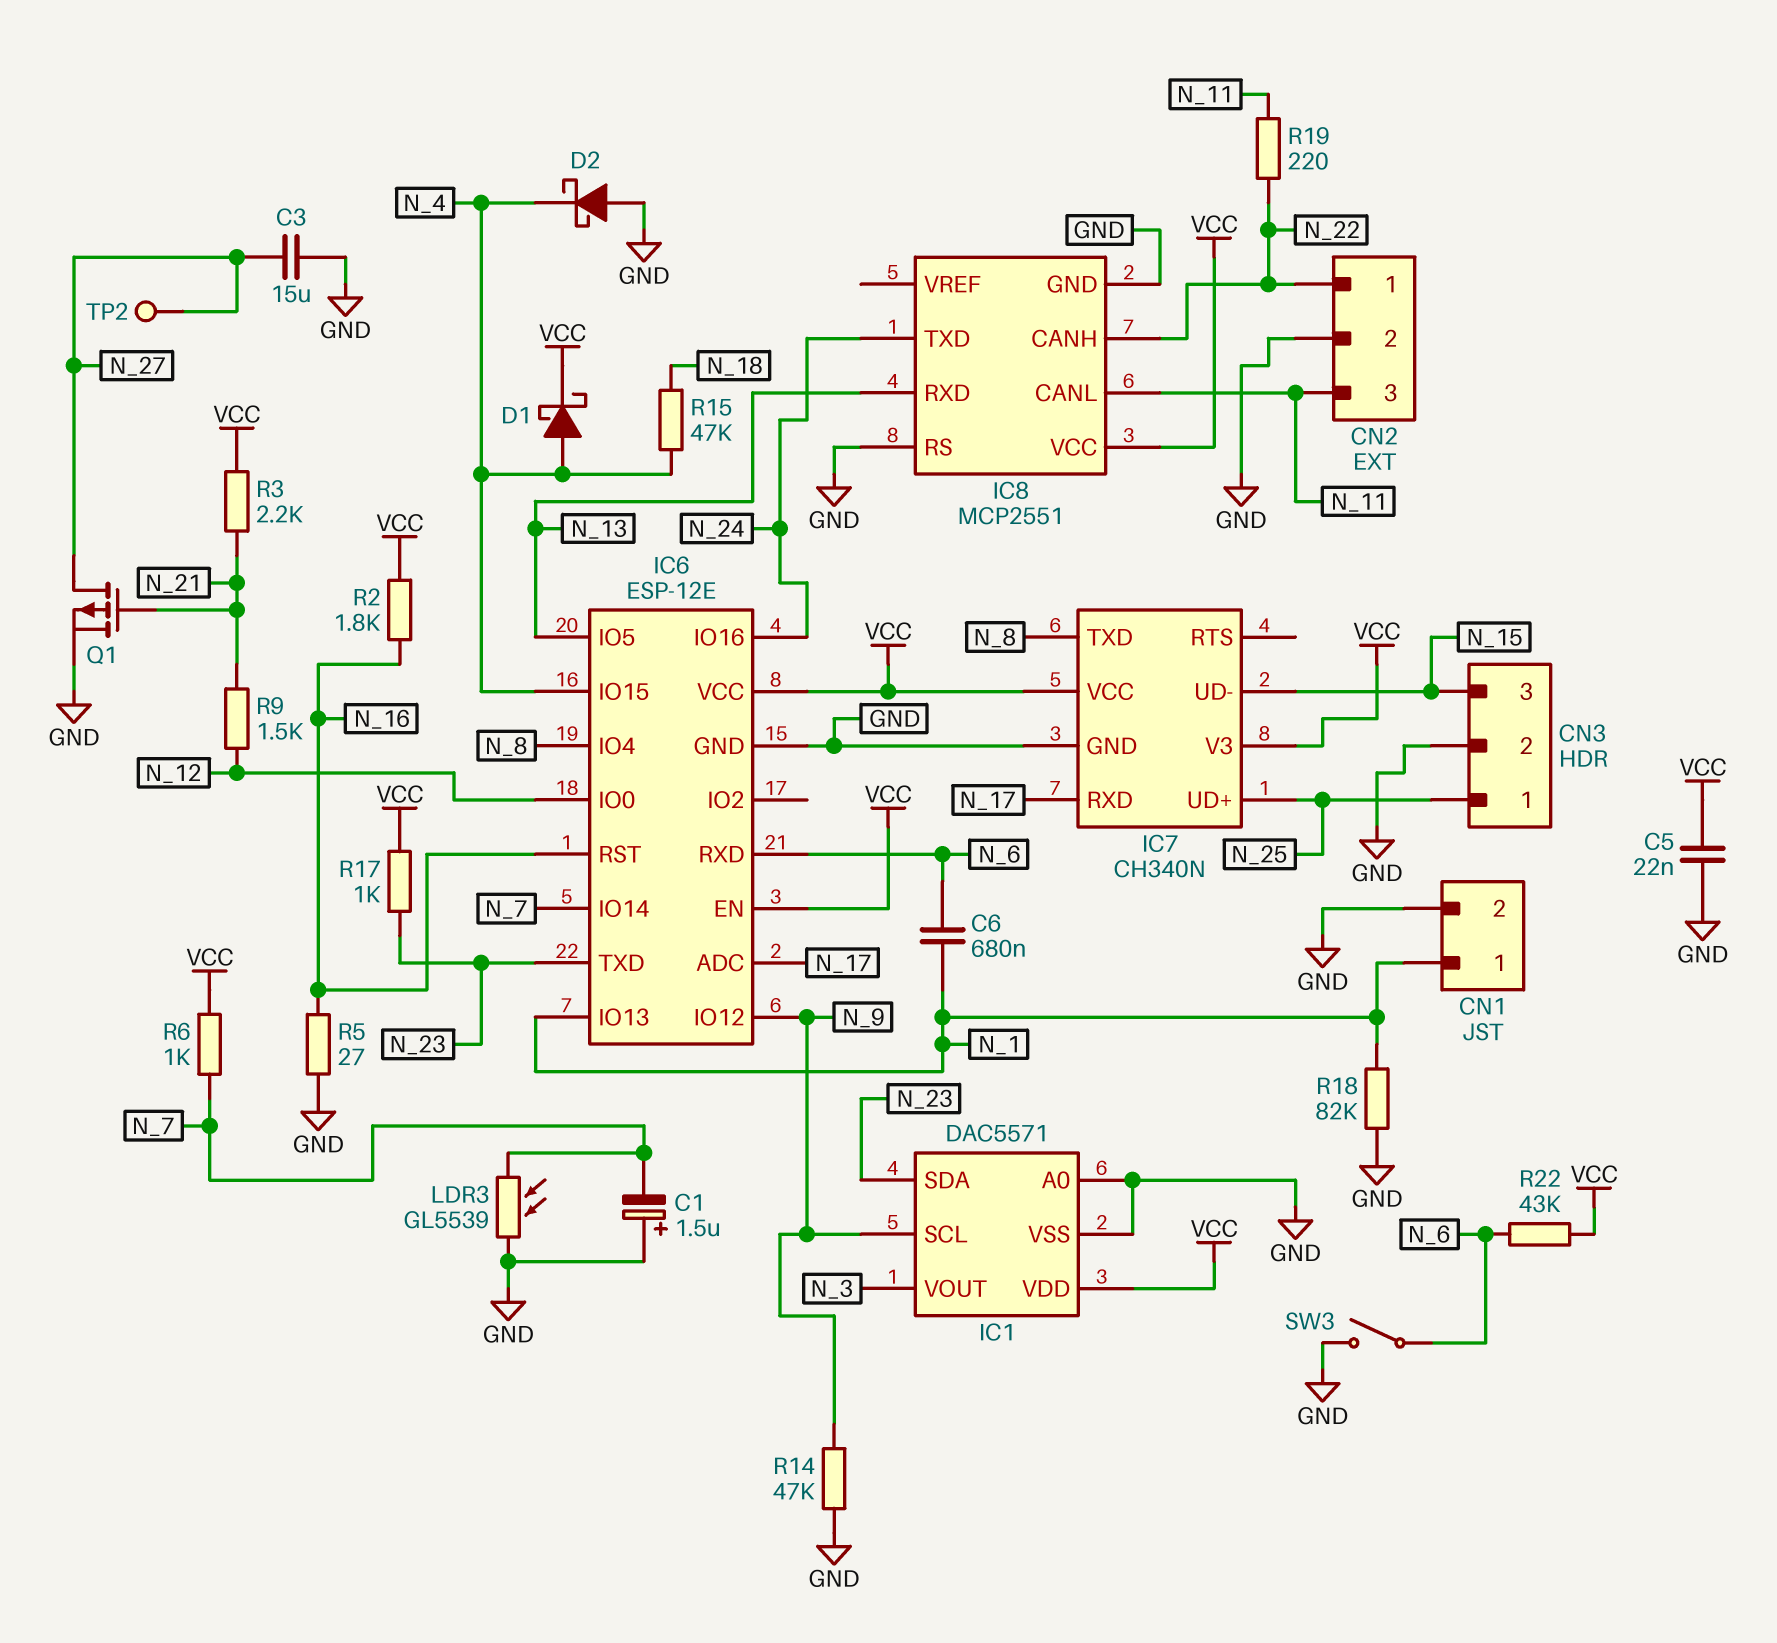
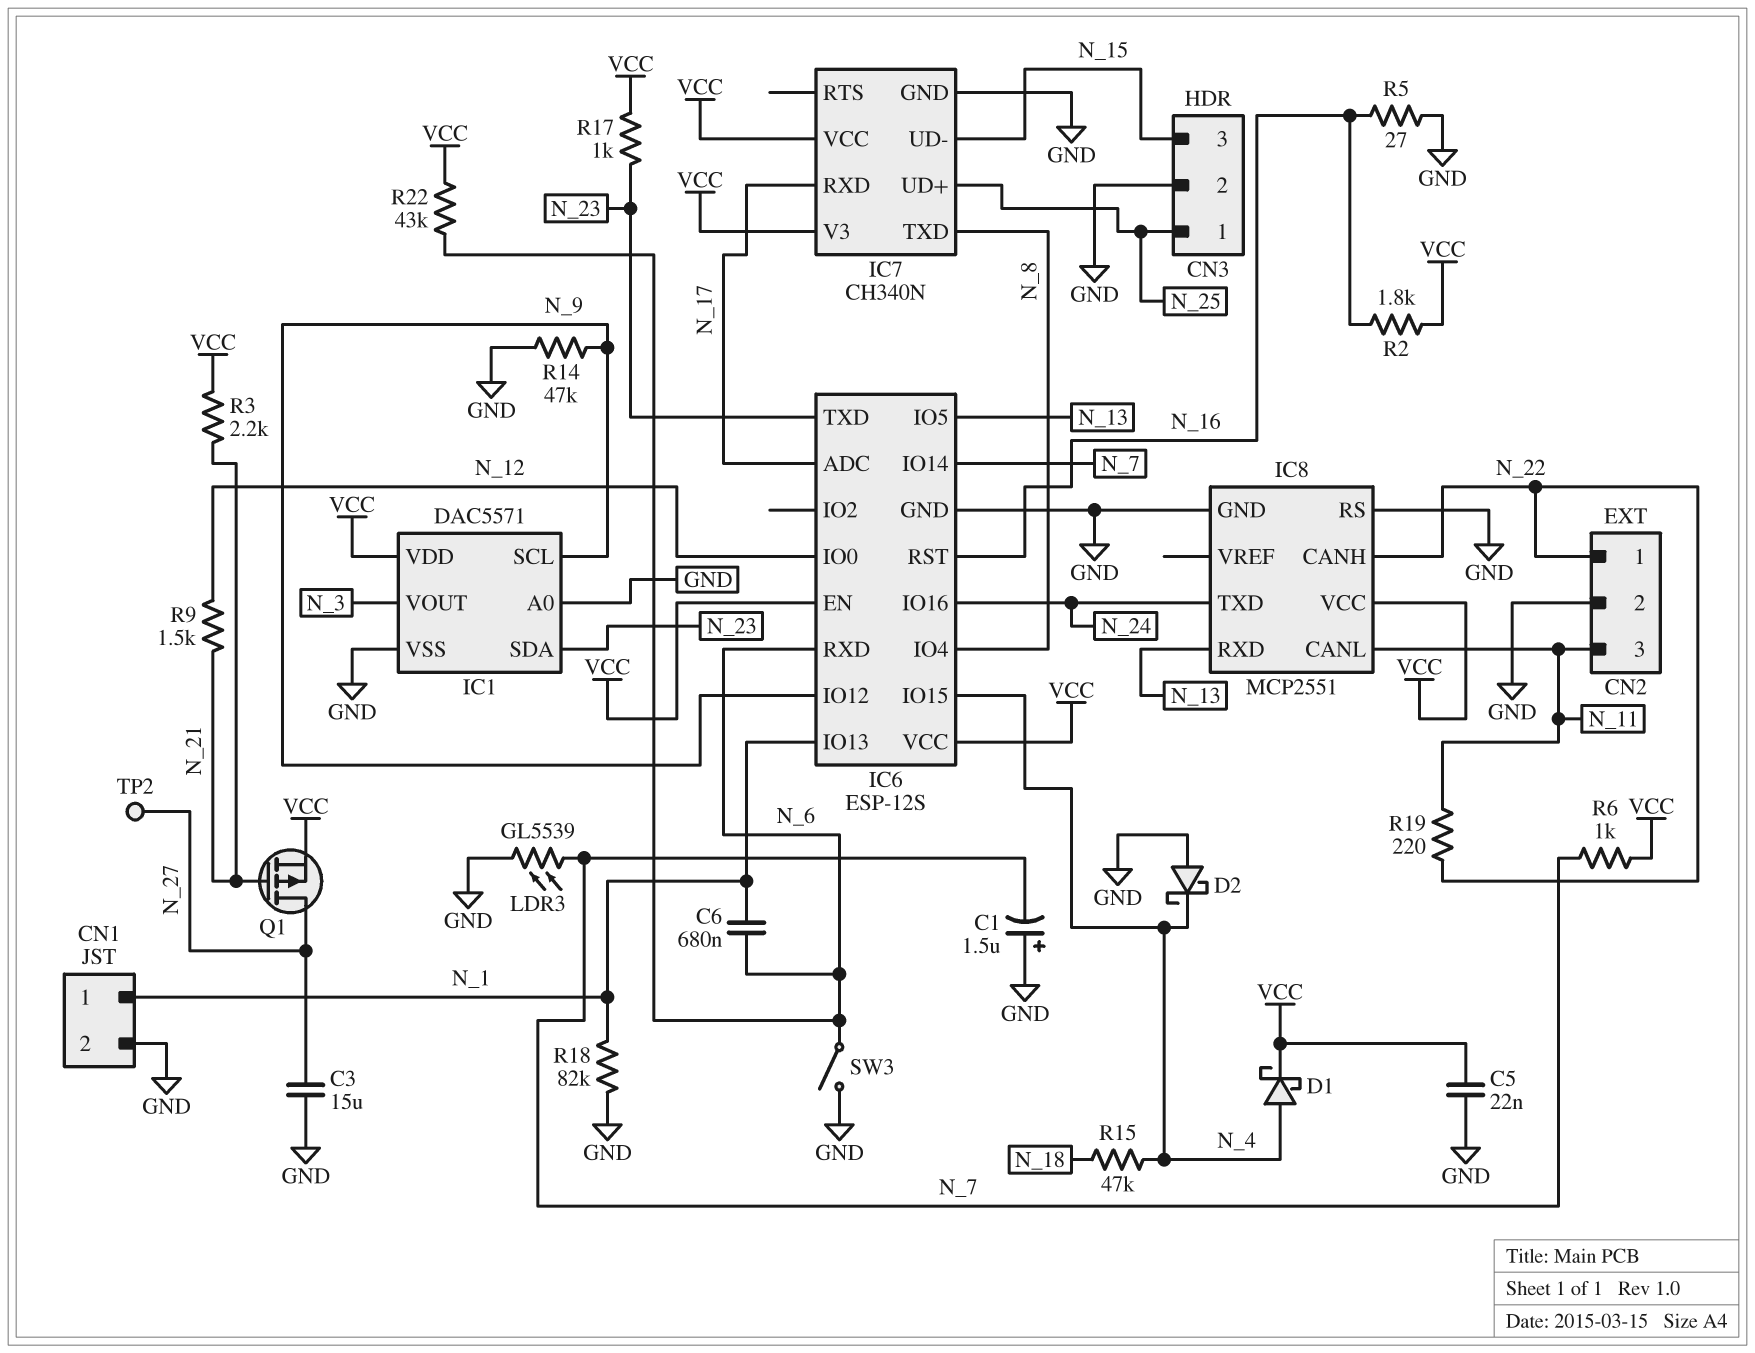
IC6: ESP-12E -> ESP-12S
Q1: PMOS (G N_21, D N_27, S GND) -> PMOS (G N_21, D N_27, S VCC)

